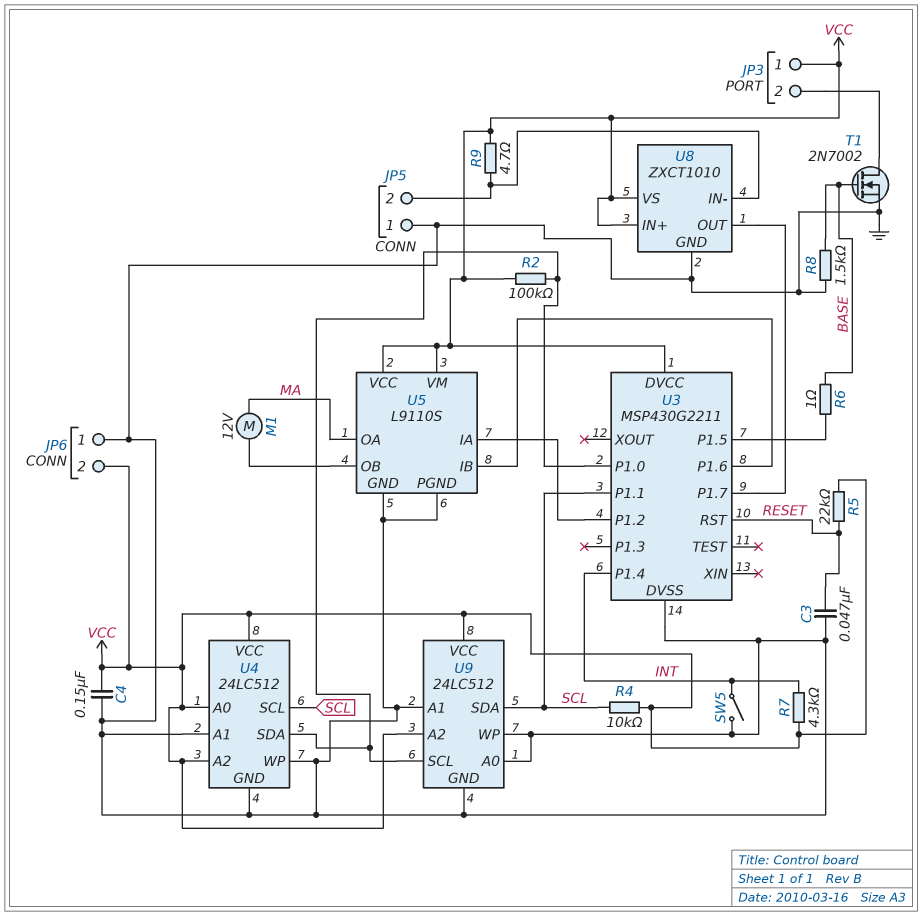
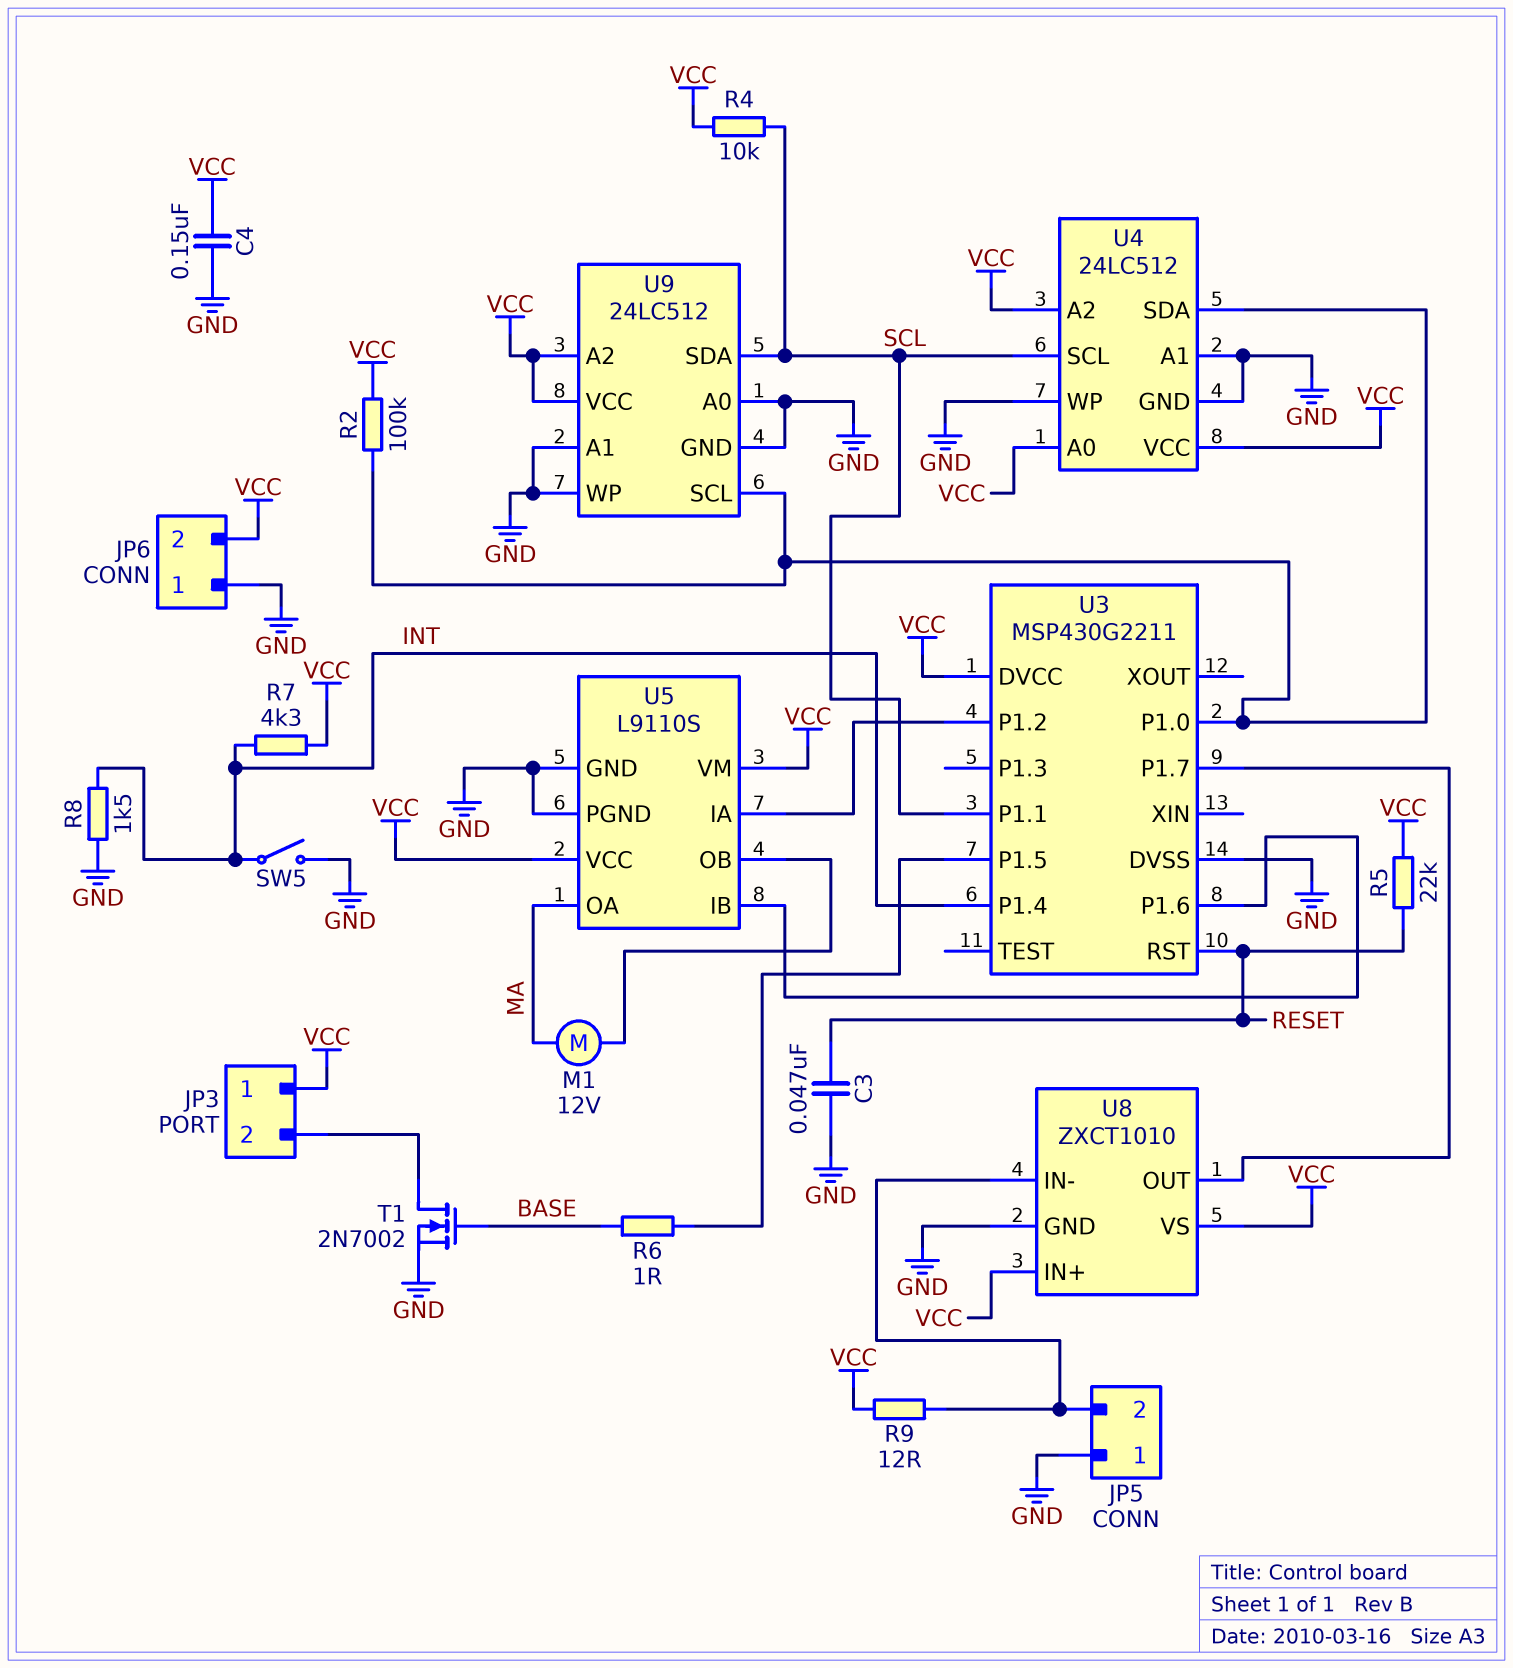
R8: 1.5k (BASE, GND) -> 1.5k (GND, INT)
R9: 4.7 (JP5/2, VCC) -> 12 (JP5/2, VCC)

